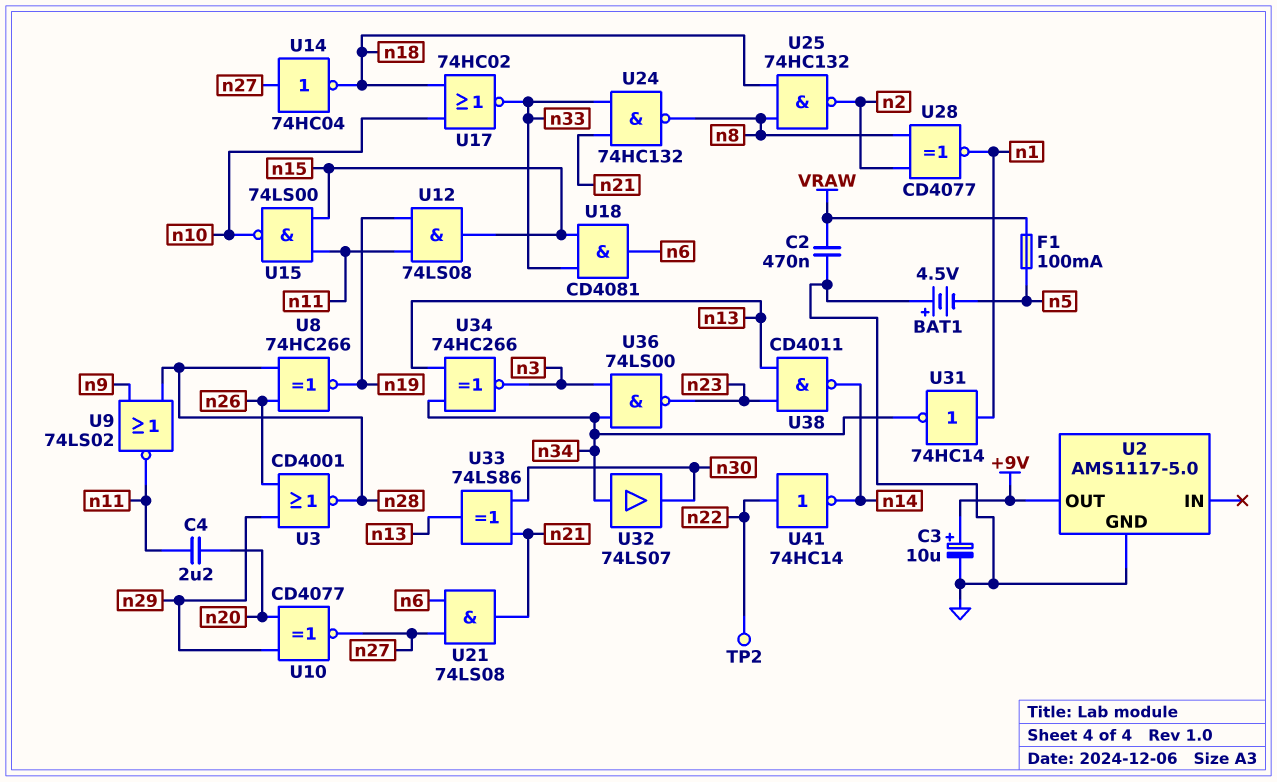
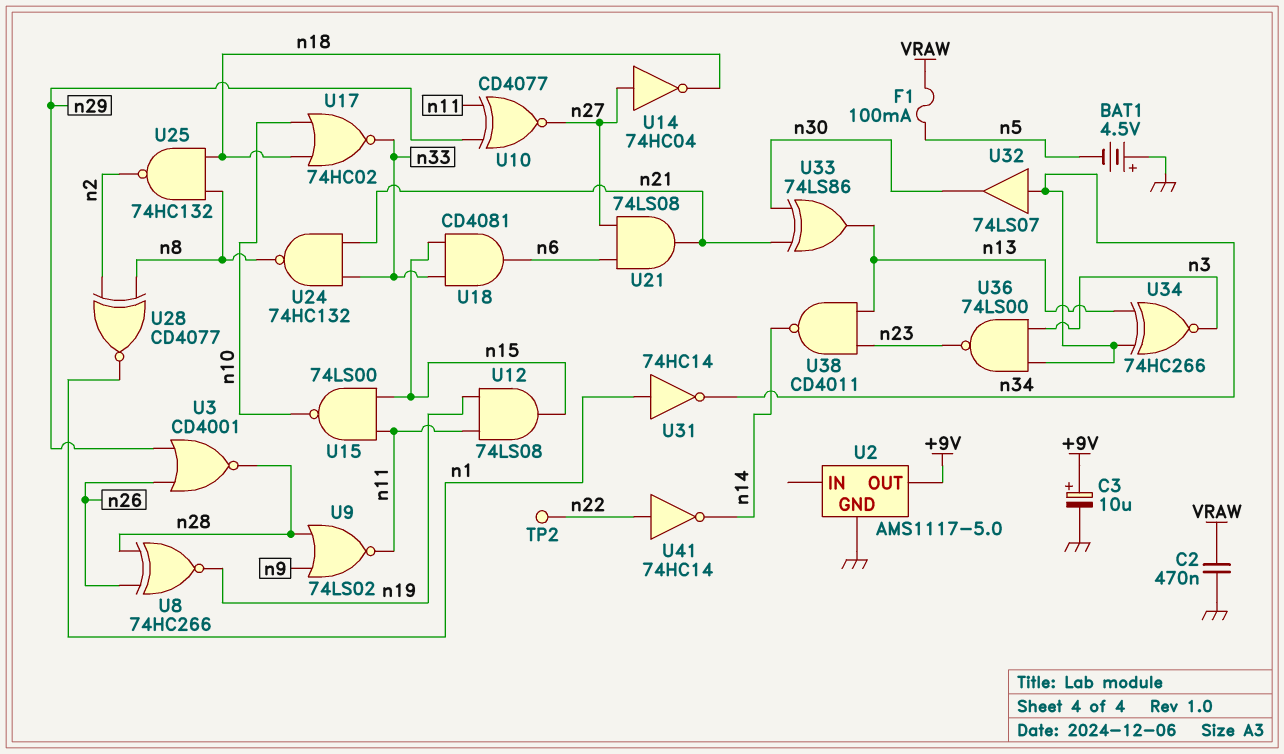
C4: 2.2uF (n11, n20) -> none
U10: XNOR CD4077 (in n20, in n29, out n27) -> XNOR CD4077 (in n11, in n29, out n27)

